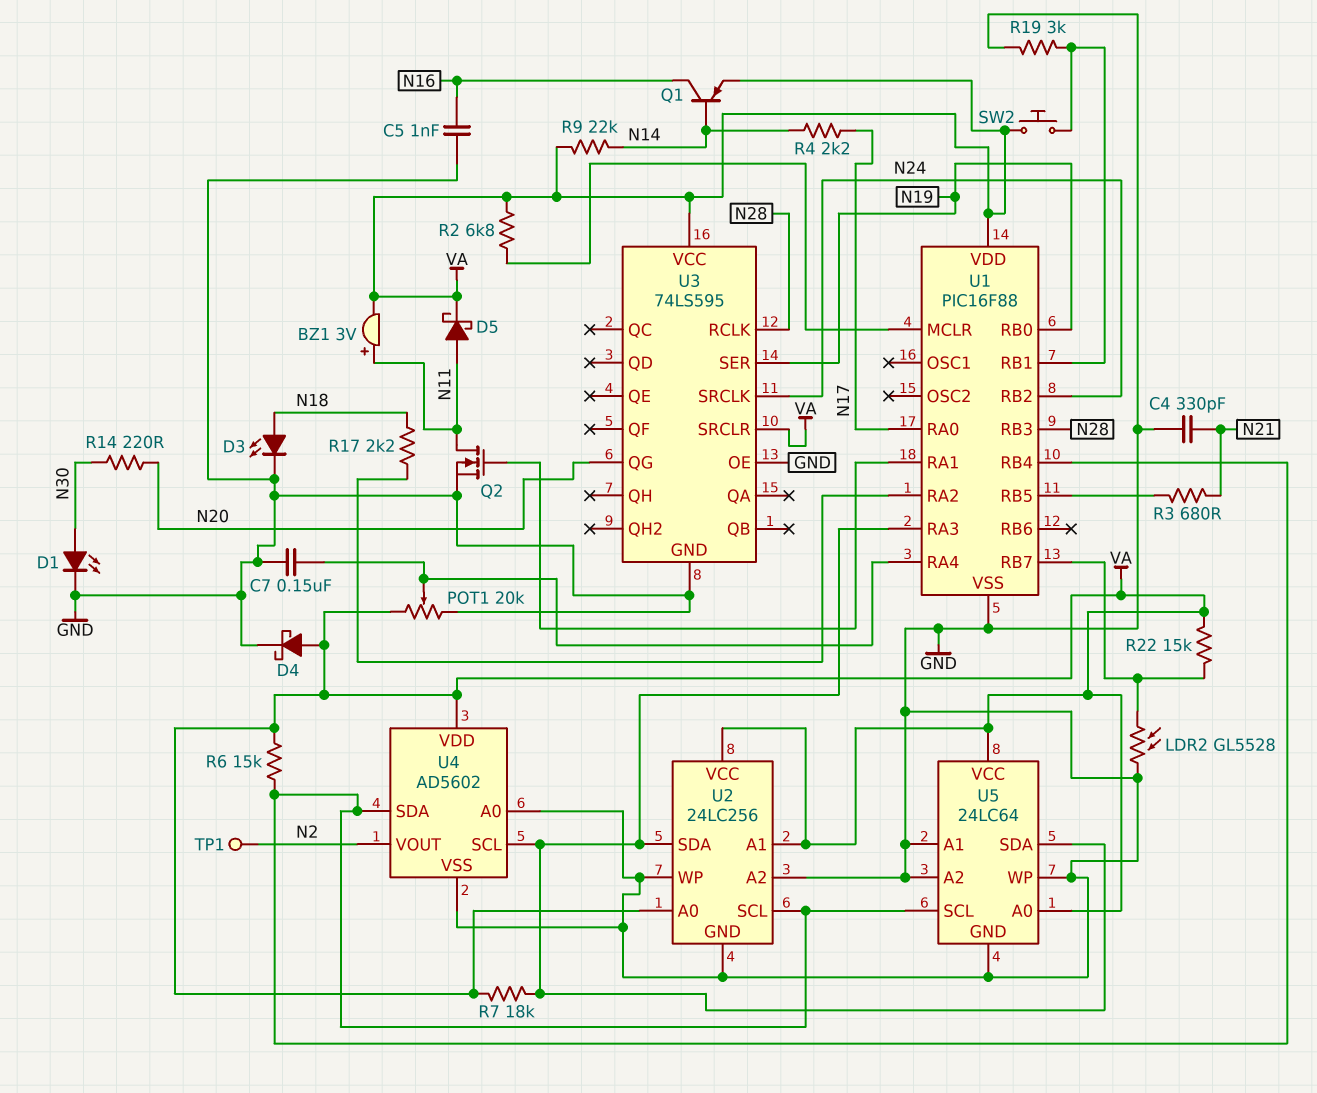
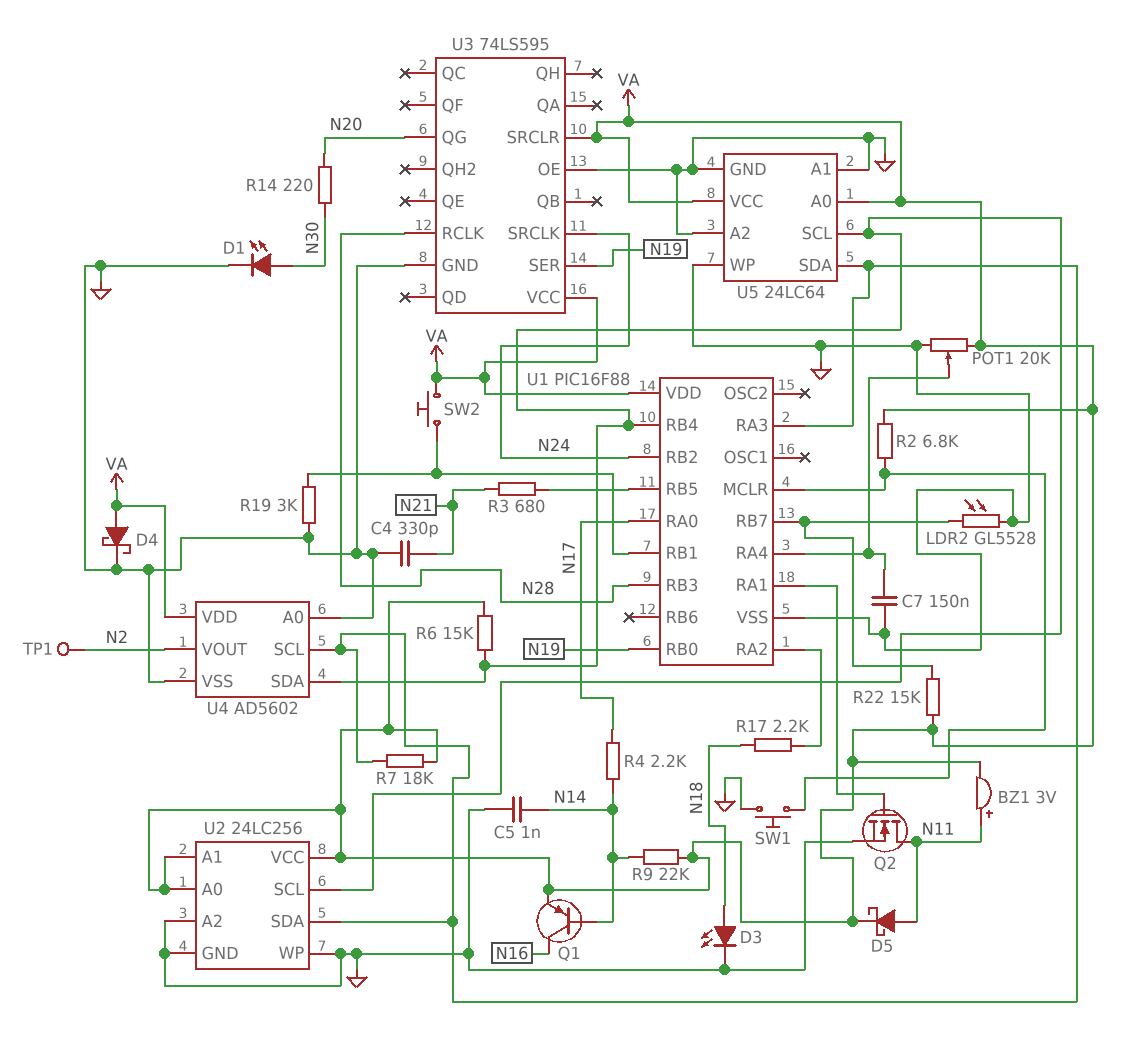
C5: 1nF (GND, N16) -> 1nF (GND, N14)
SW1: none -> button (GND, U1/MCLR)

